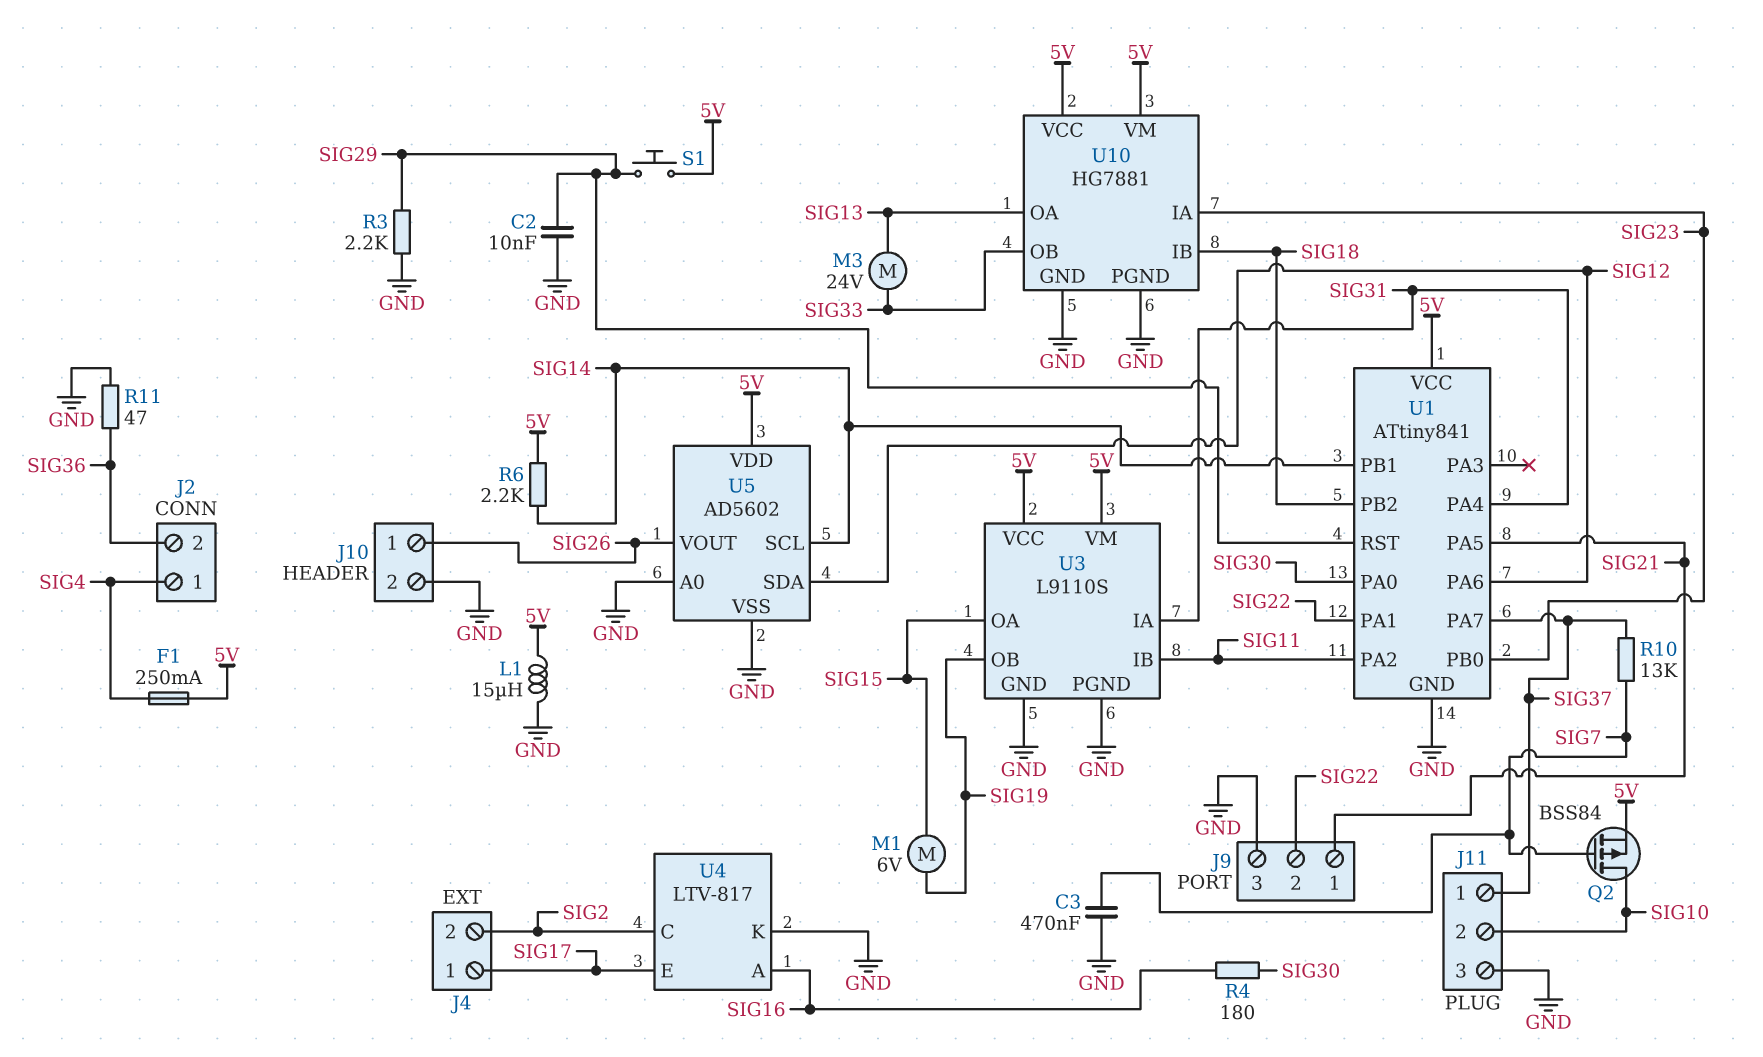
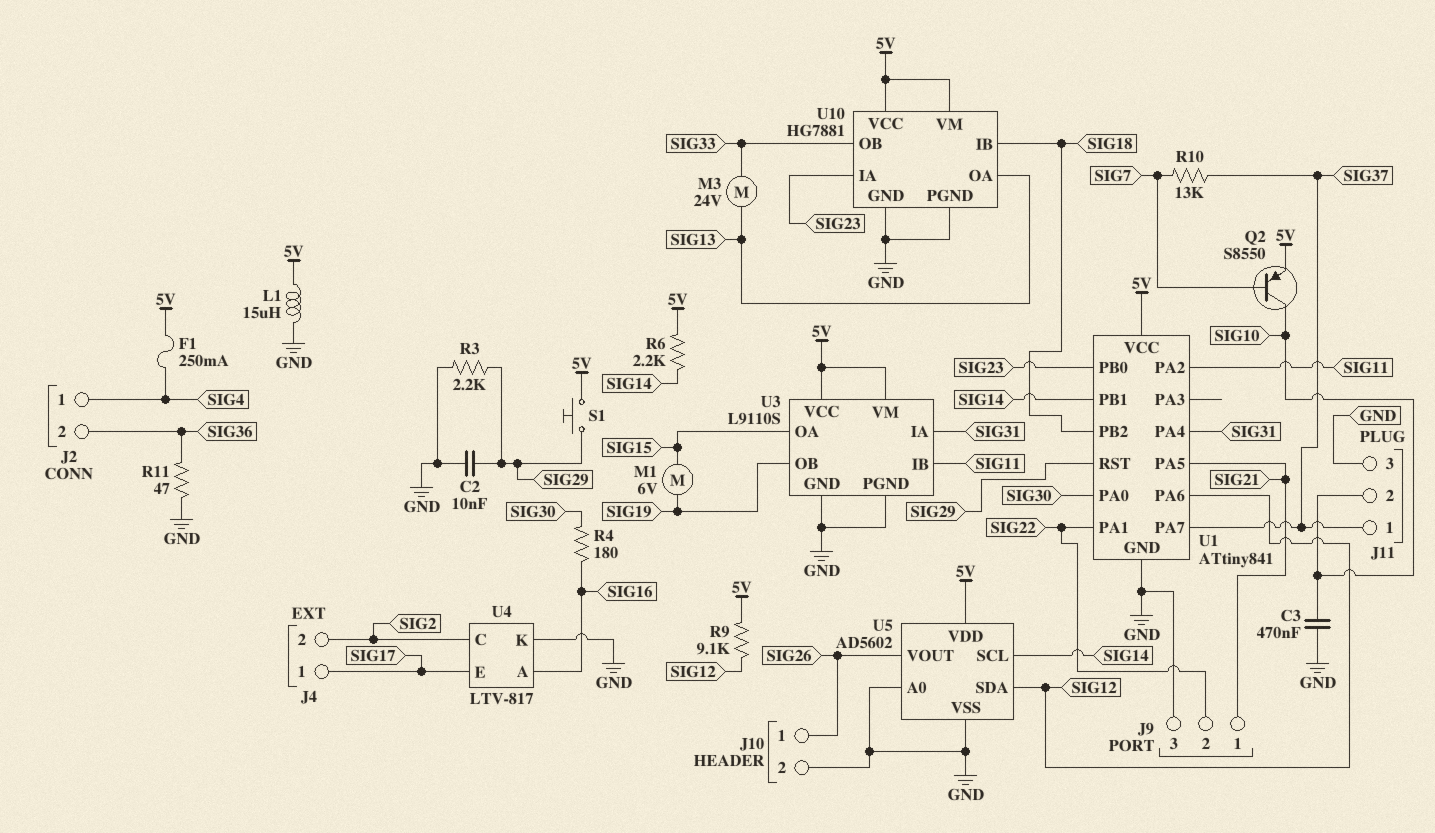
C3: 470nF (GND, SIG7) -> 470nF (GND, SIG10)
Q2: PMOS BSS84 (G SIG7, D SIG10, S 5V) -> PNP S8550 (B SIG7, C SIG10, E 5V)
R9: none -> 9.1k (5V, SIG12)

